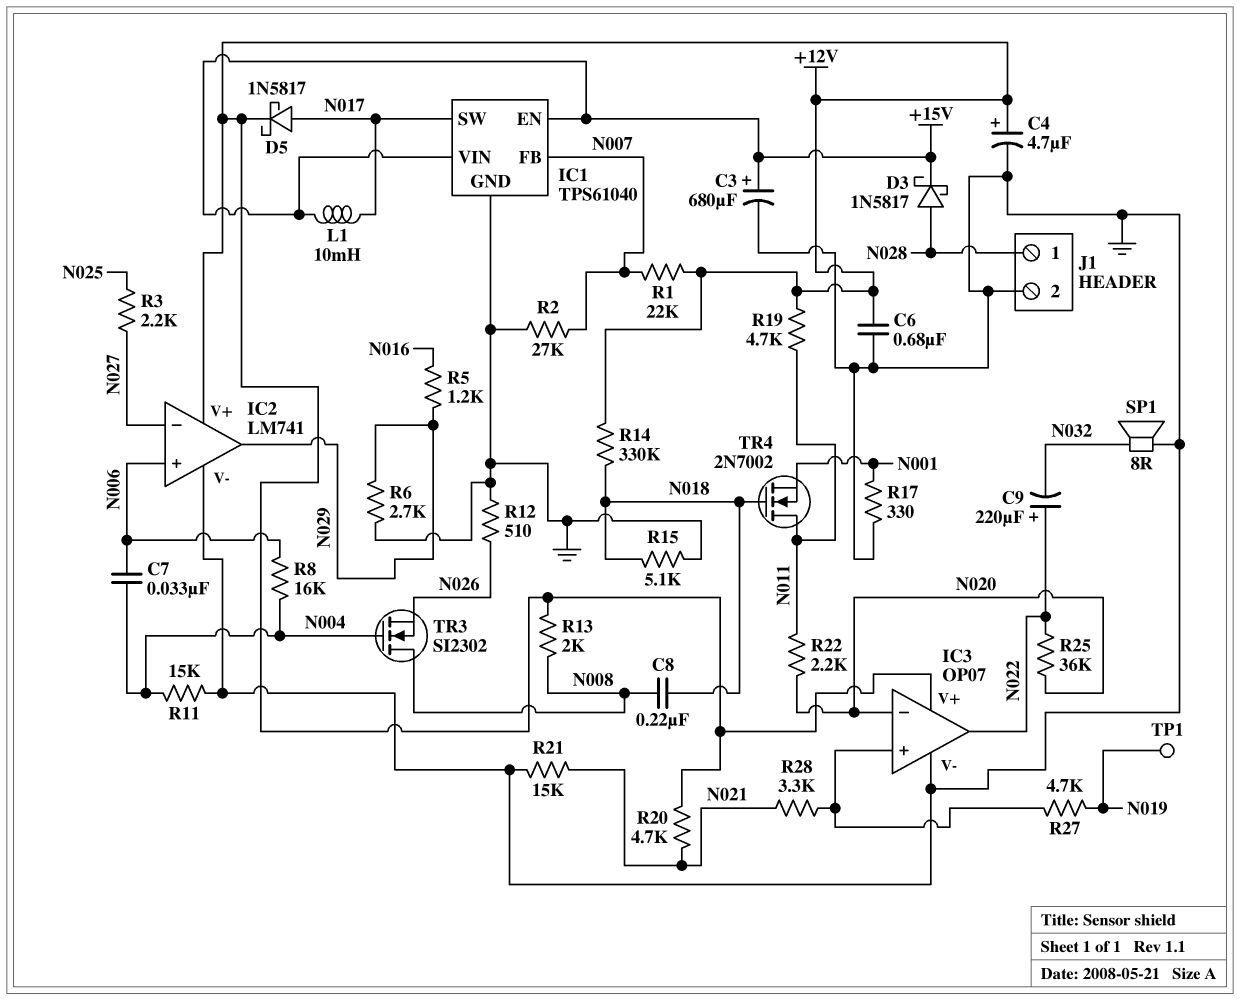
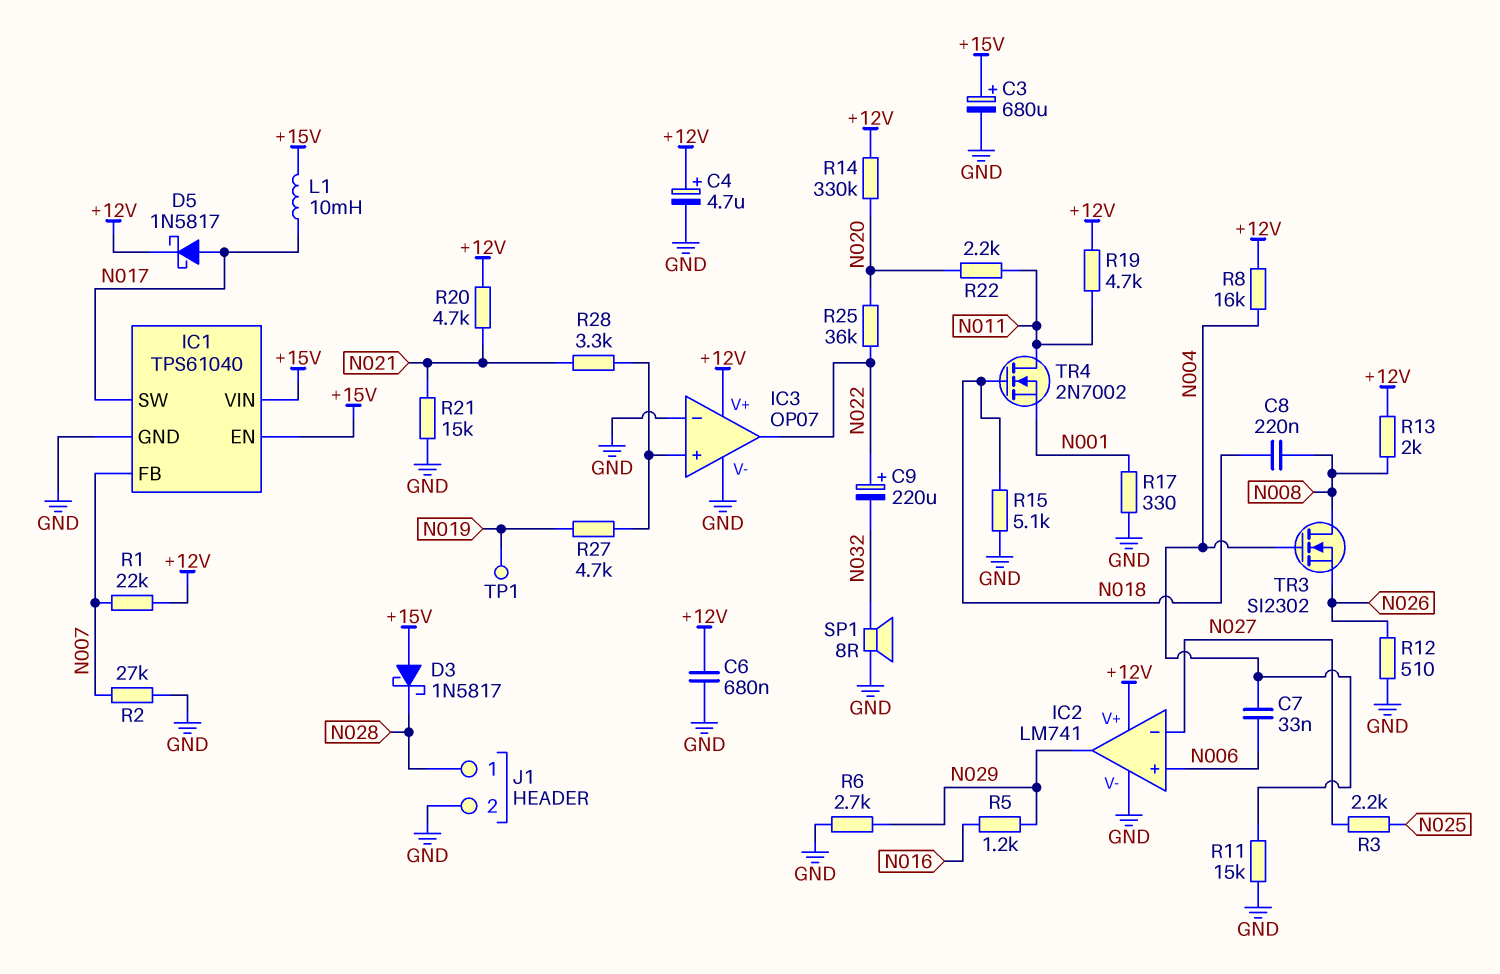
D3: schottky 1N5817 (A N028, K +15V) -> schottky 1N5817 (A +15V, K N028)
IC3 pin in-: N020 -> GND
R8: 16k (N004, N006) -> 16k (+12V, N004)
R14: 330k (+12V, N018) -> 330k (+12V, N020)

